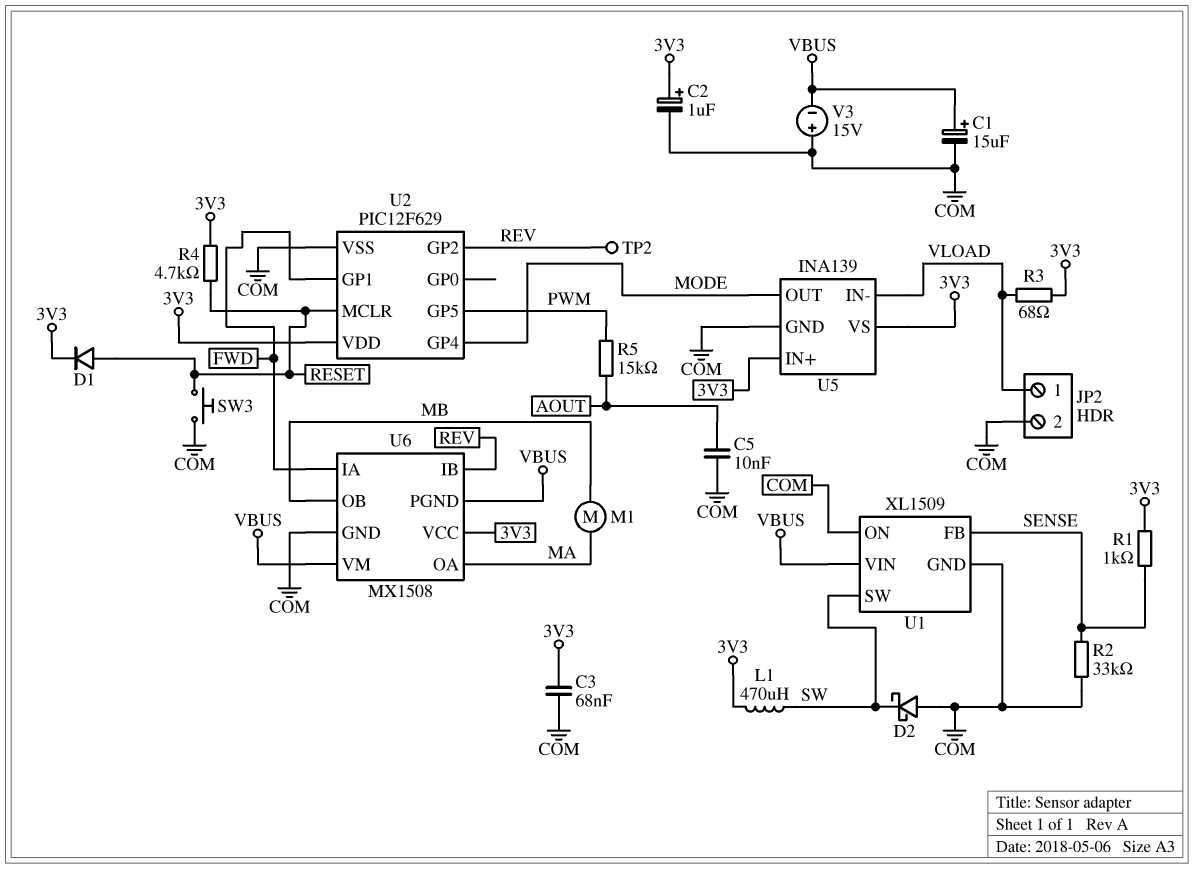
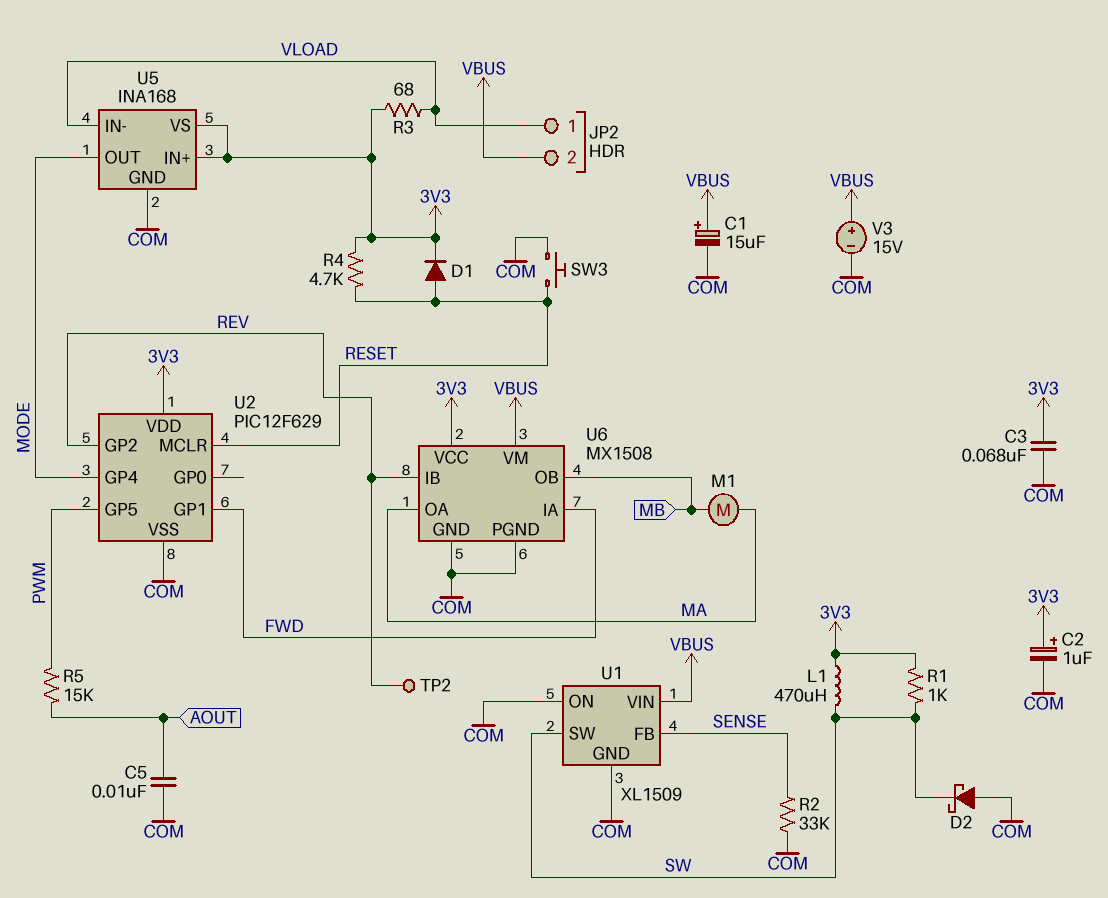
JP2 pin 2: COM -> VBUS
R1: 1k (3V3, SENSE) -> 1k (3V3, SW)
U5: INA139 -> INA168
U6 pin PGND: VBUS -> COM
V3: 15V (plus COM, minus VBUS) -> 15V (plus VBUS, minus COM)

